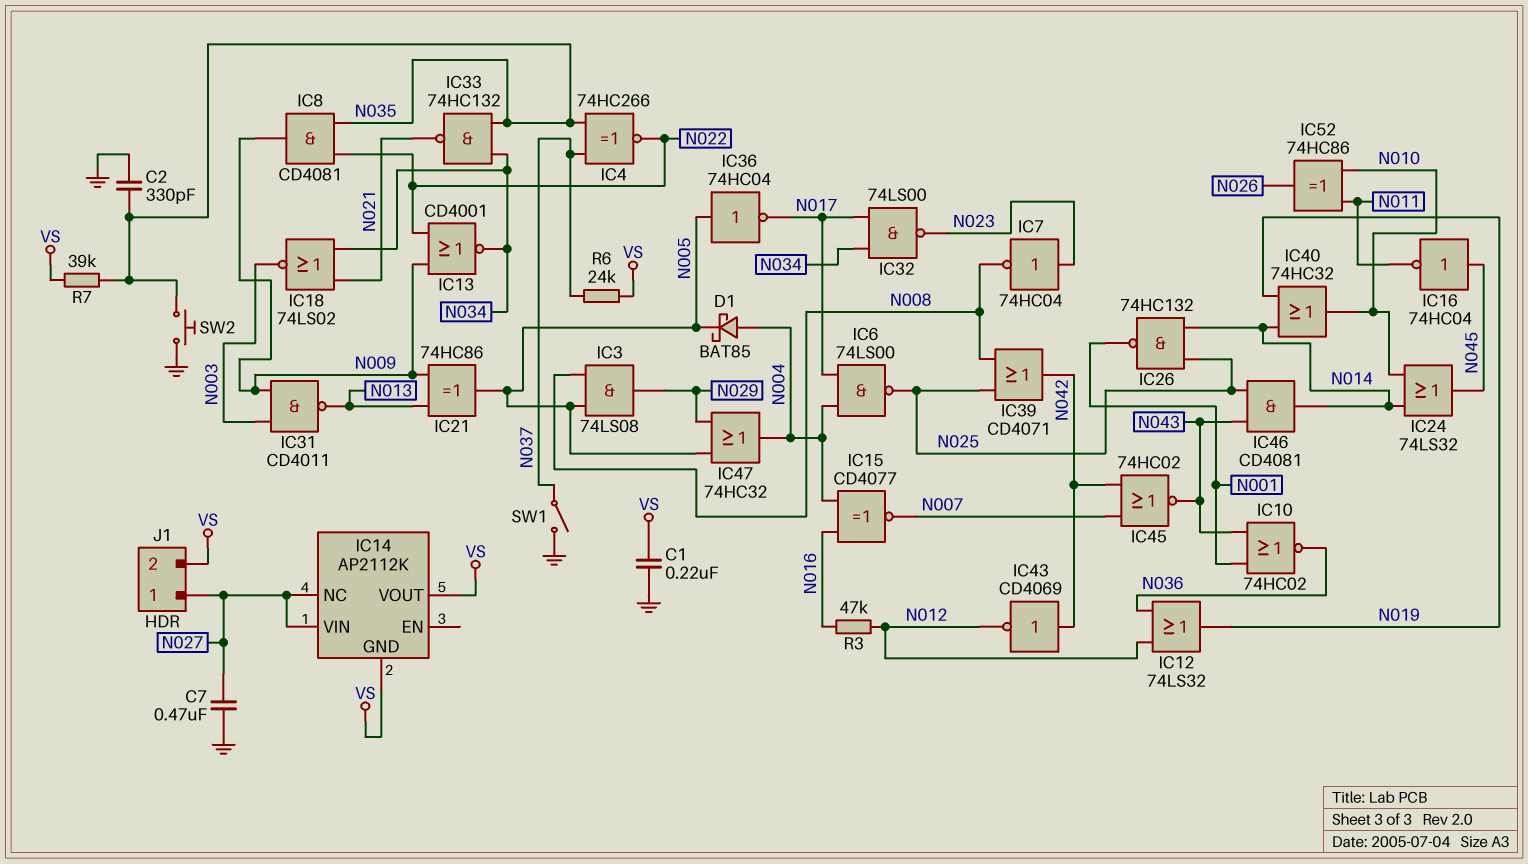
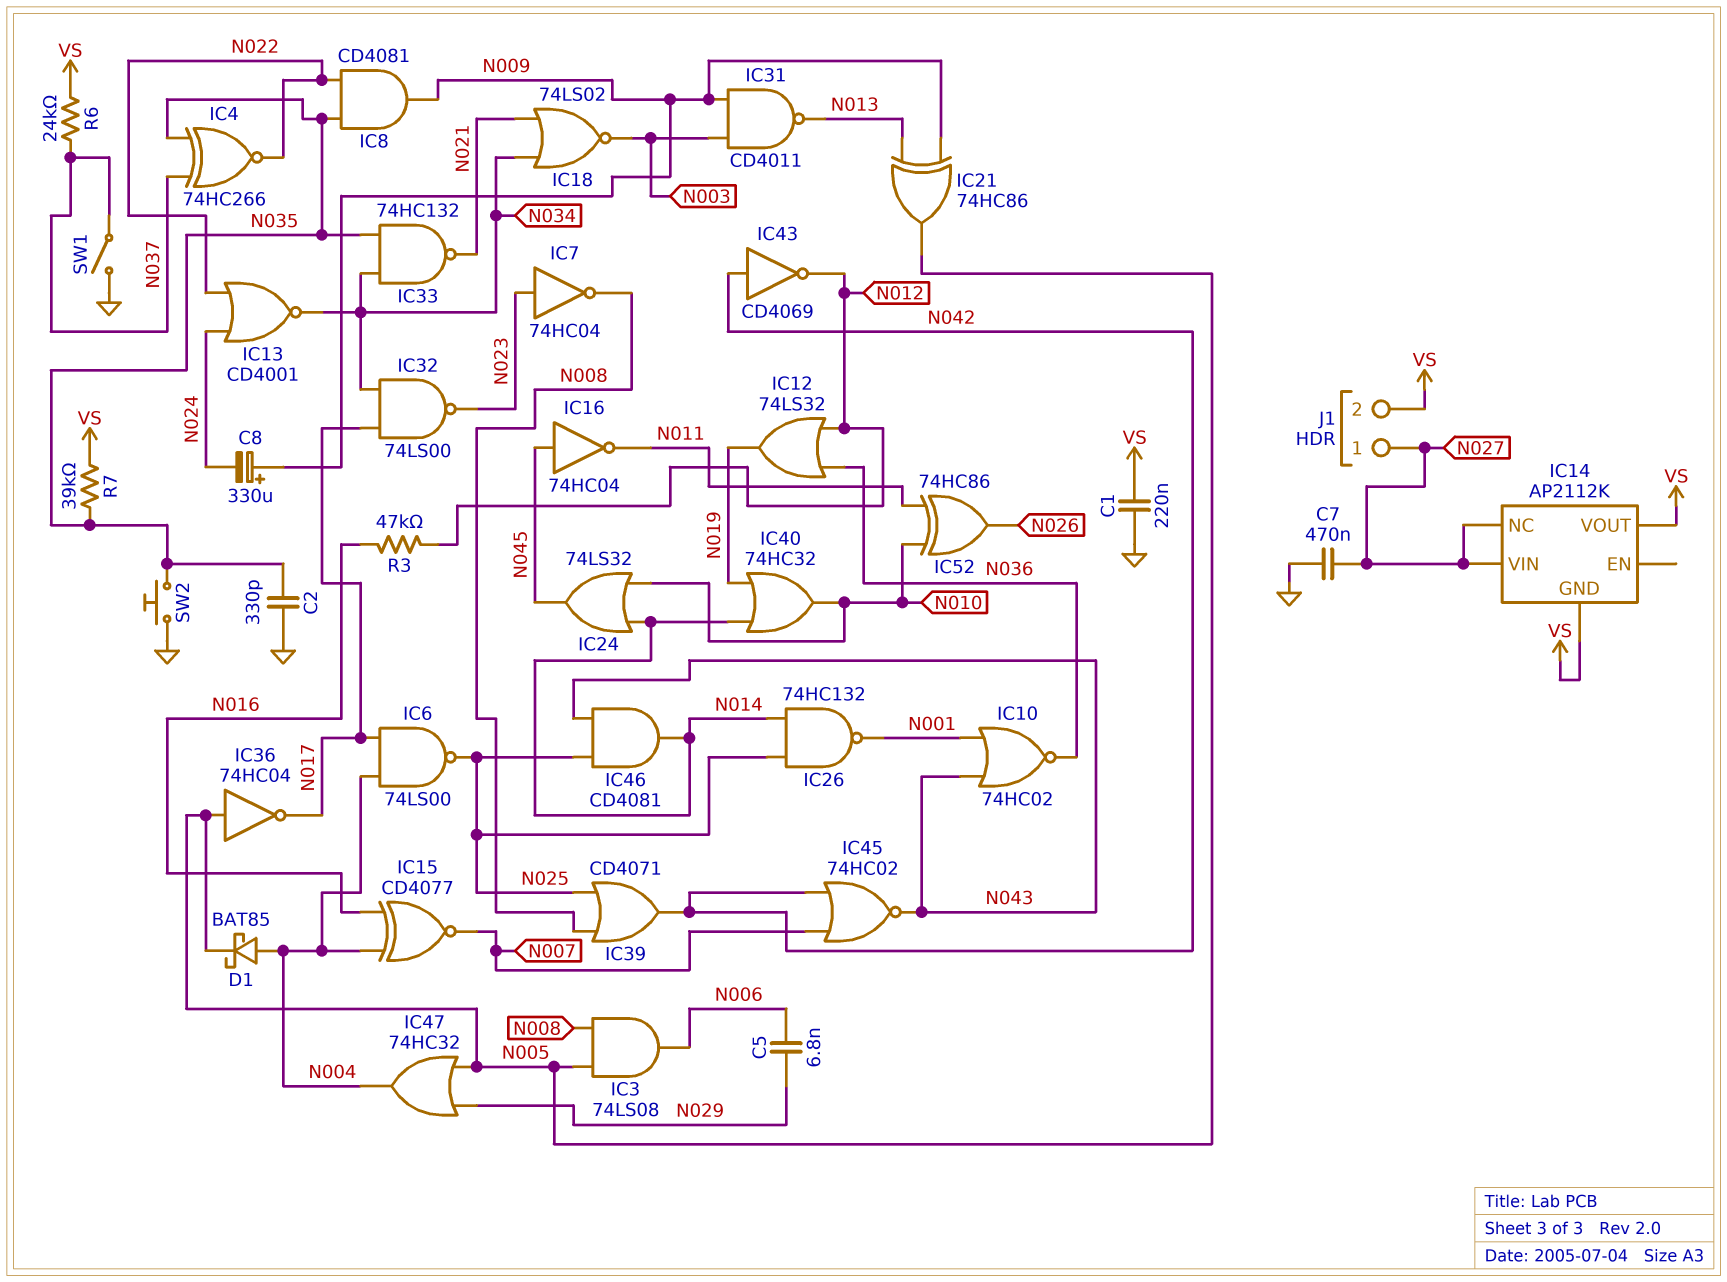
C5: none -> 6.8nF (N006, N029)
C8: none -> 330uF (plus N009, minus N024)
IC3: AND 74LS08 (in N005, in N008, out N029) -> AND 74LS08 (in N005, in N008, out N006)
IC13: NOR CD4001 (in N009, in N022, out N034) -> NOR CD4001 (in N022, in N024, out N034)

